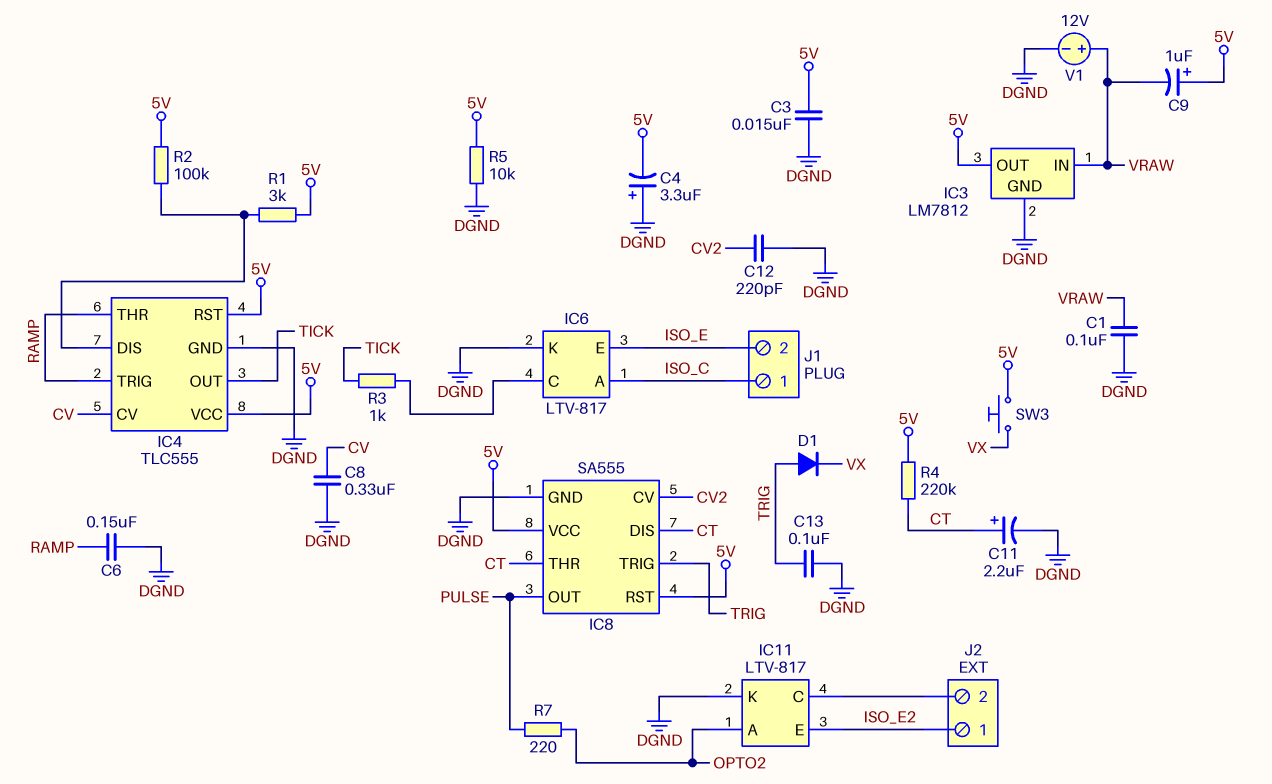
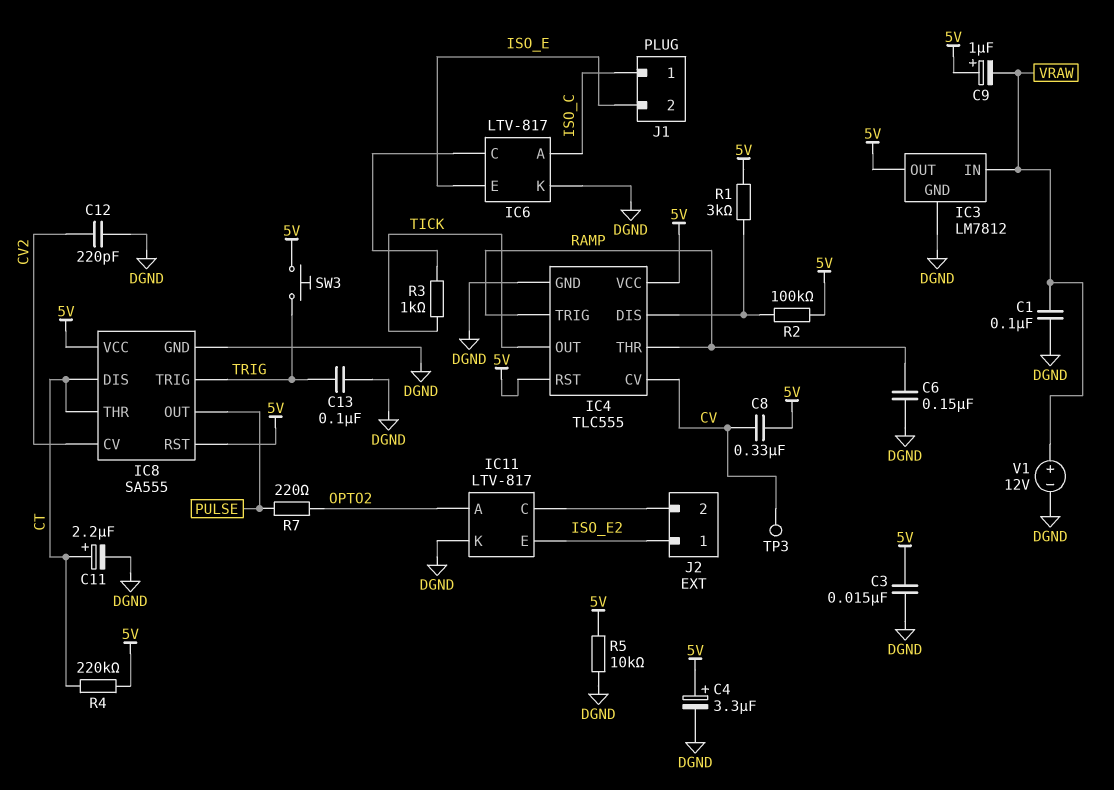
C4: 3.3uF (plus DGND, minus 5V) -> 3.3uF (plus 5V, minus DGND)
C8: 330nF (CV, DGND) -> 330nF (5V, CV)
D1: diode (A TRIG, K VX) -> none
SW3: button (5V, VX) -> button (5V, TRIG)
TP3: none -> test point (CV)

